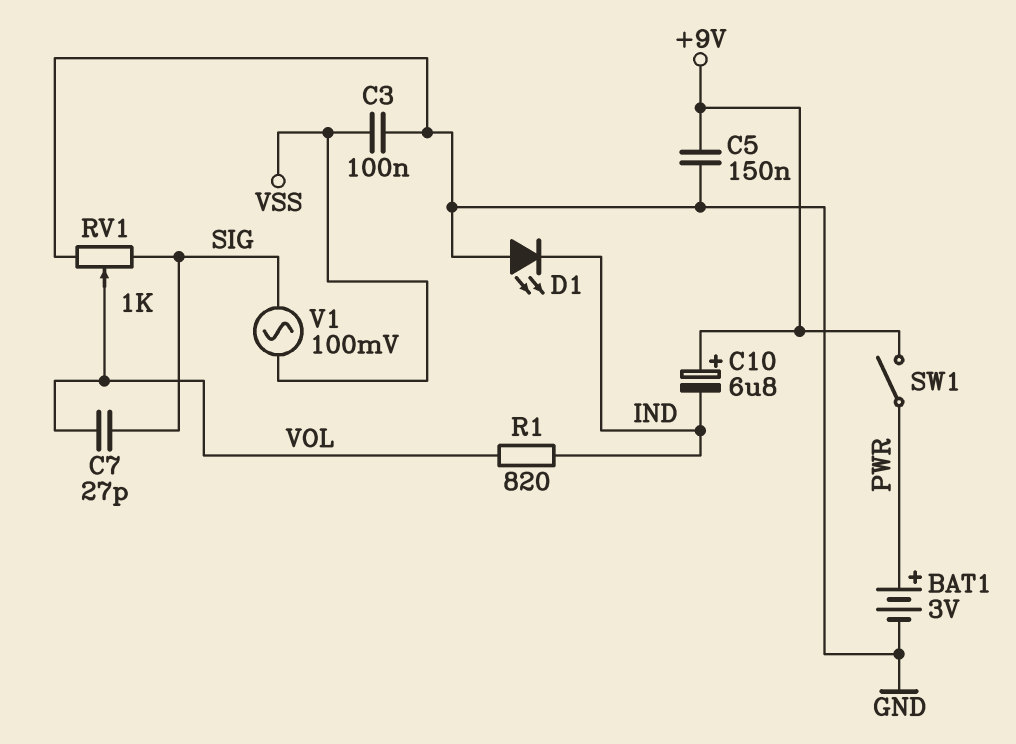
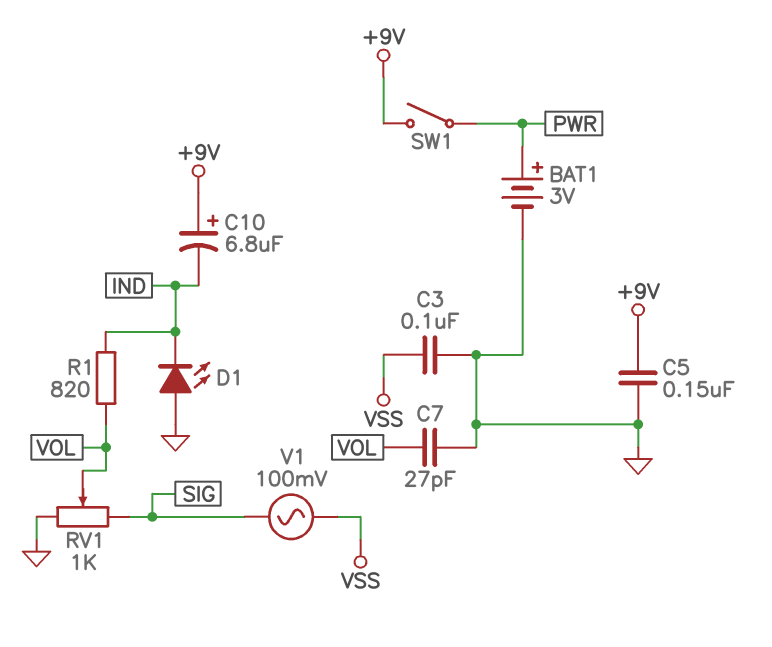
C7: 27pF (SIG, VOL) -> 27pF (GND, VOL)

